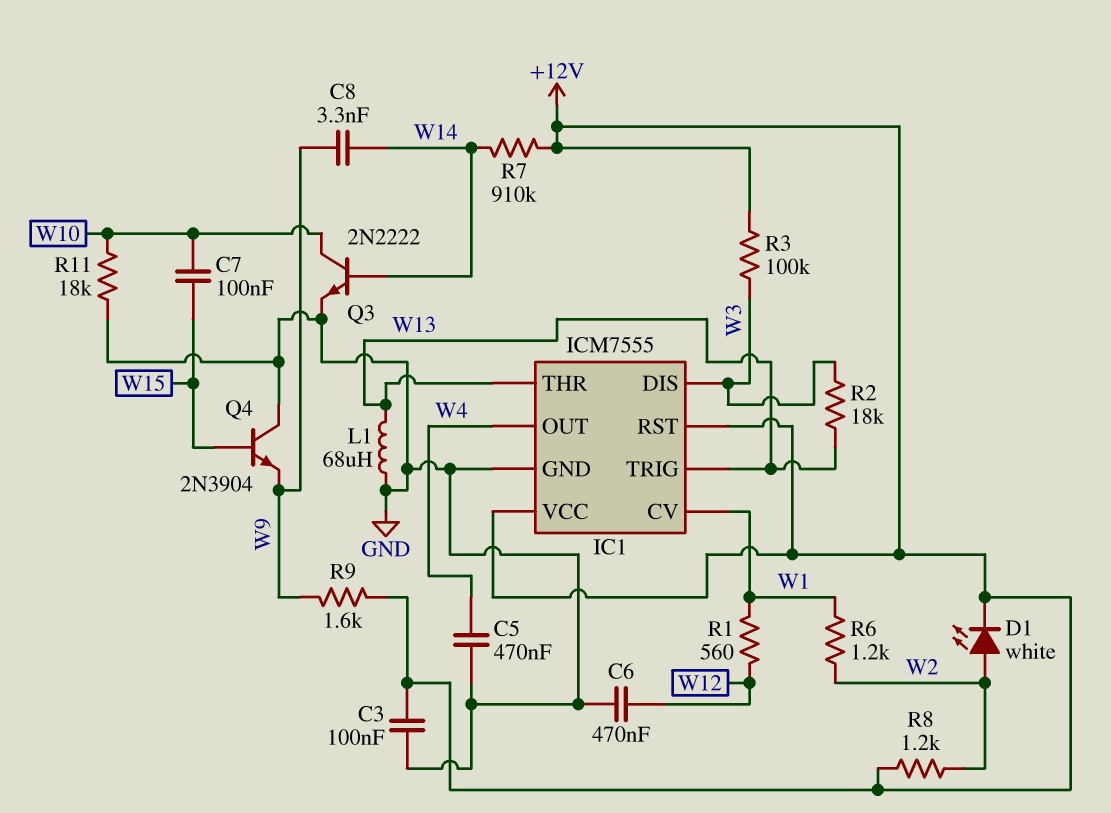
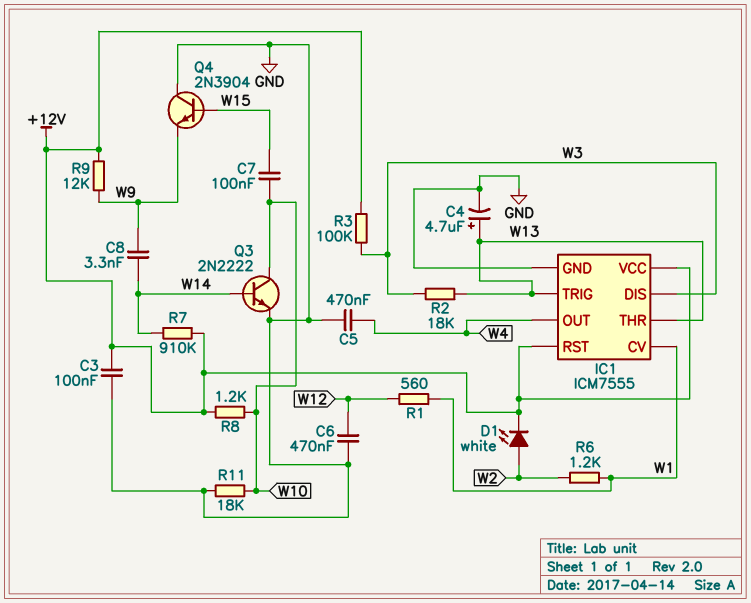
C4: none -> 4.7uF (plus W13, minus GND)
L1: 68uH (GND, W13) -> none
R8: 1.2k (+12V, W2) -> 1.2k (+12V, W10)
R9: 1.6k (+12V, W9) -> 12k (+12V, W9)

